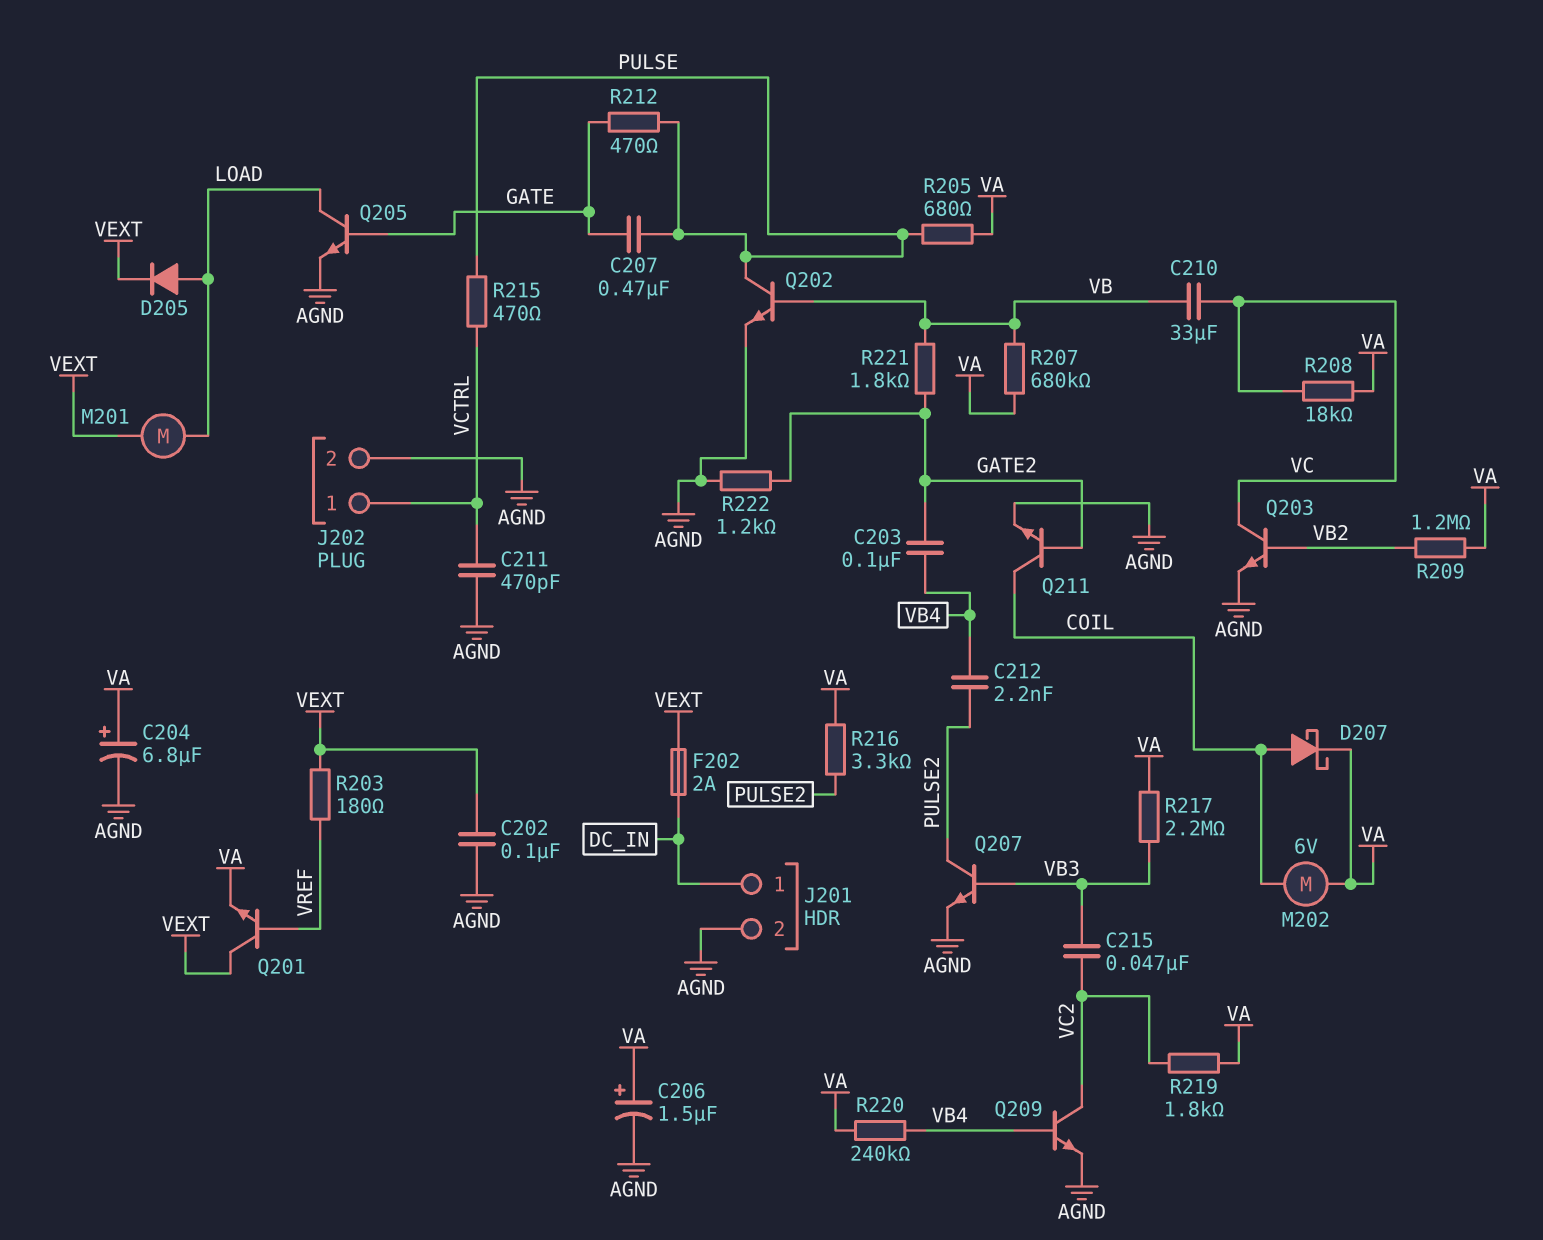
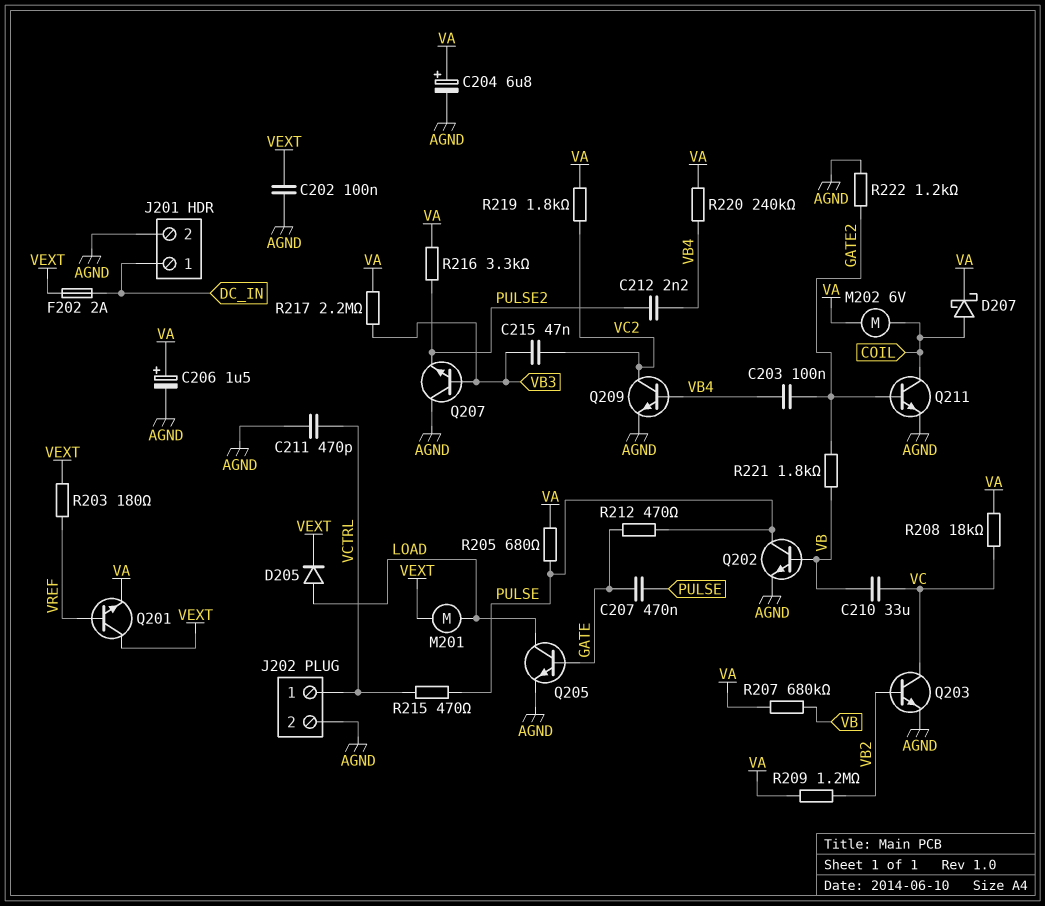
Q207: NPN (B VB3, C PULSE2, E AGND) -> NPN (B VB3, C AGND, E PULSE2)

